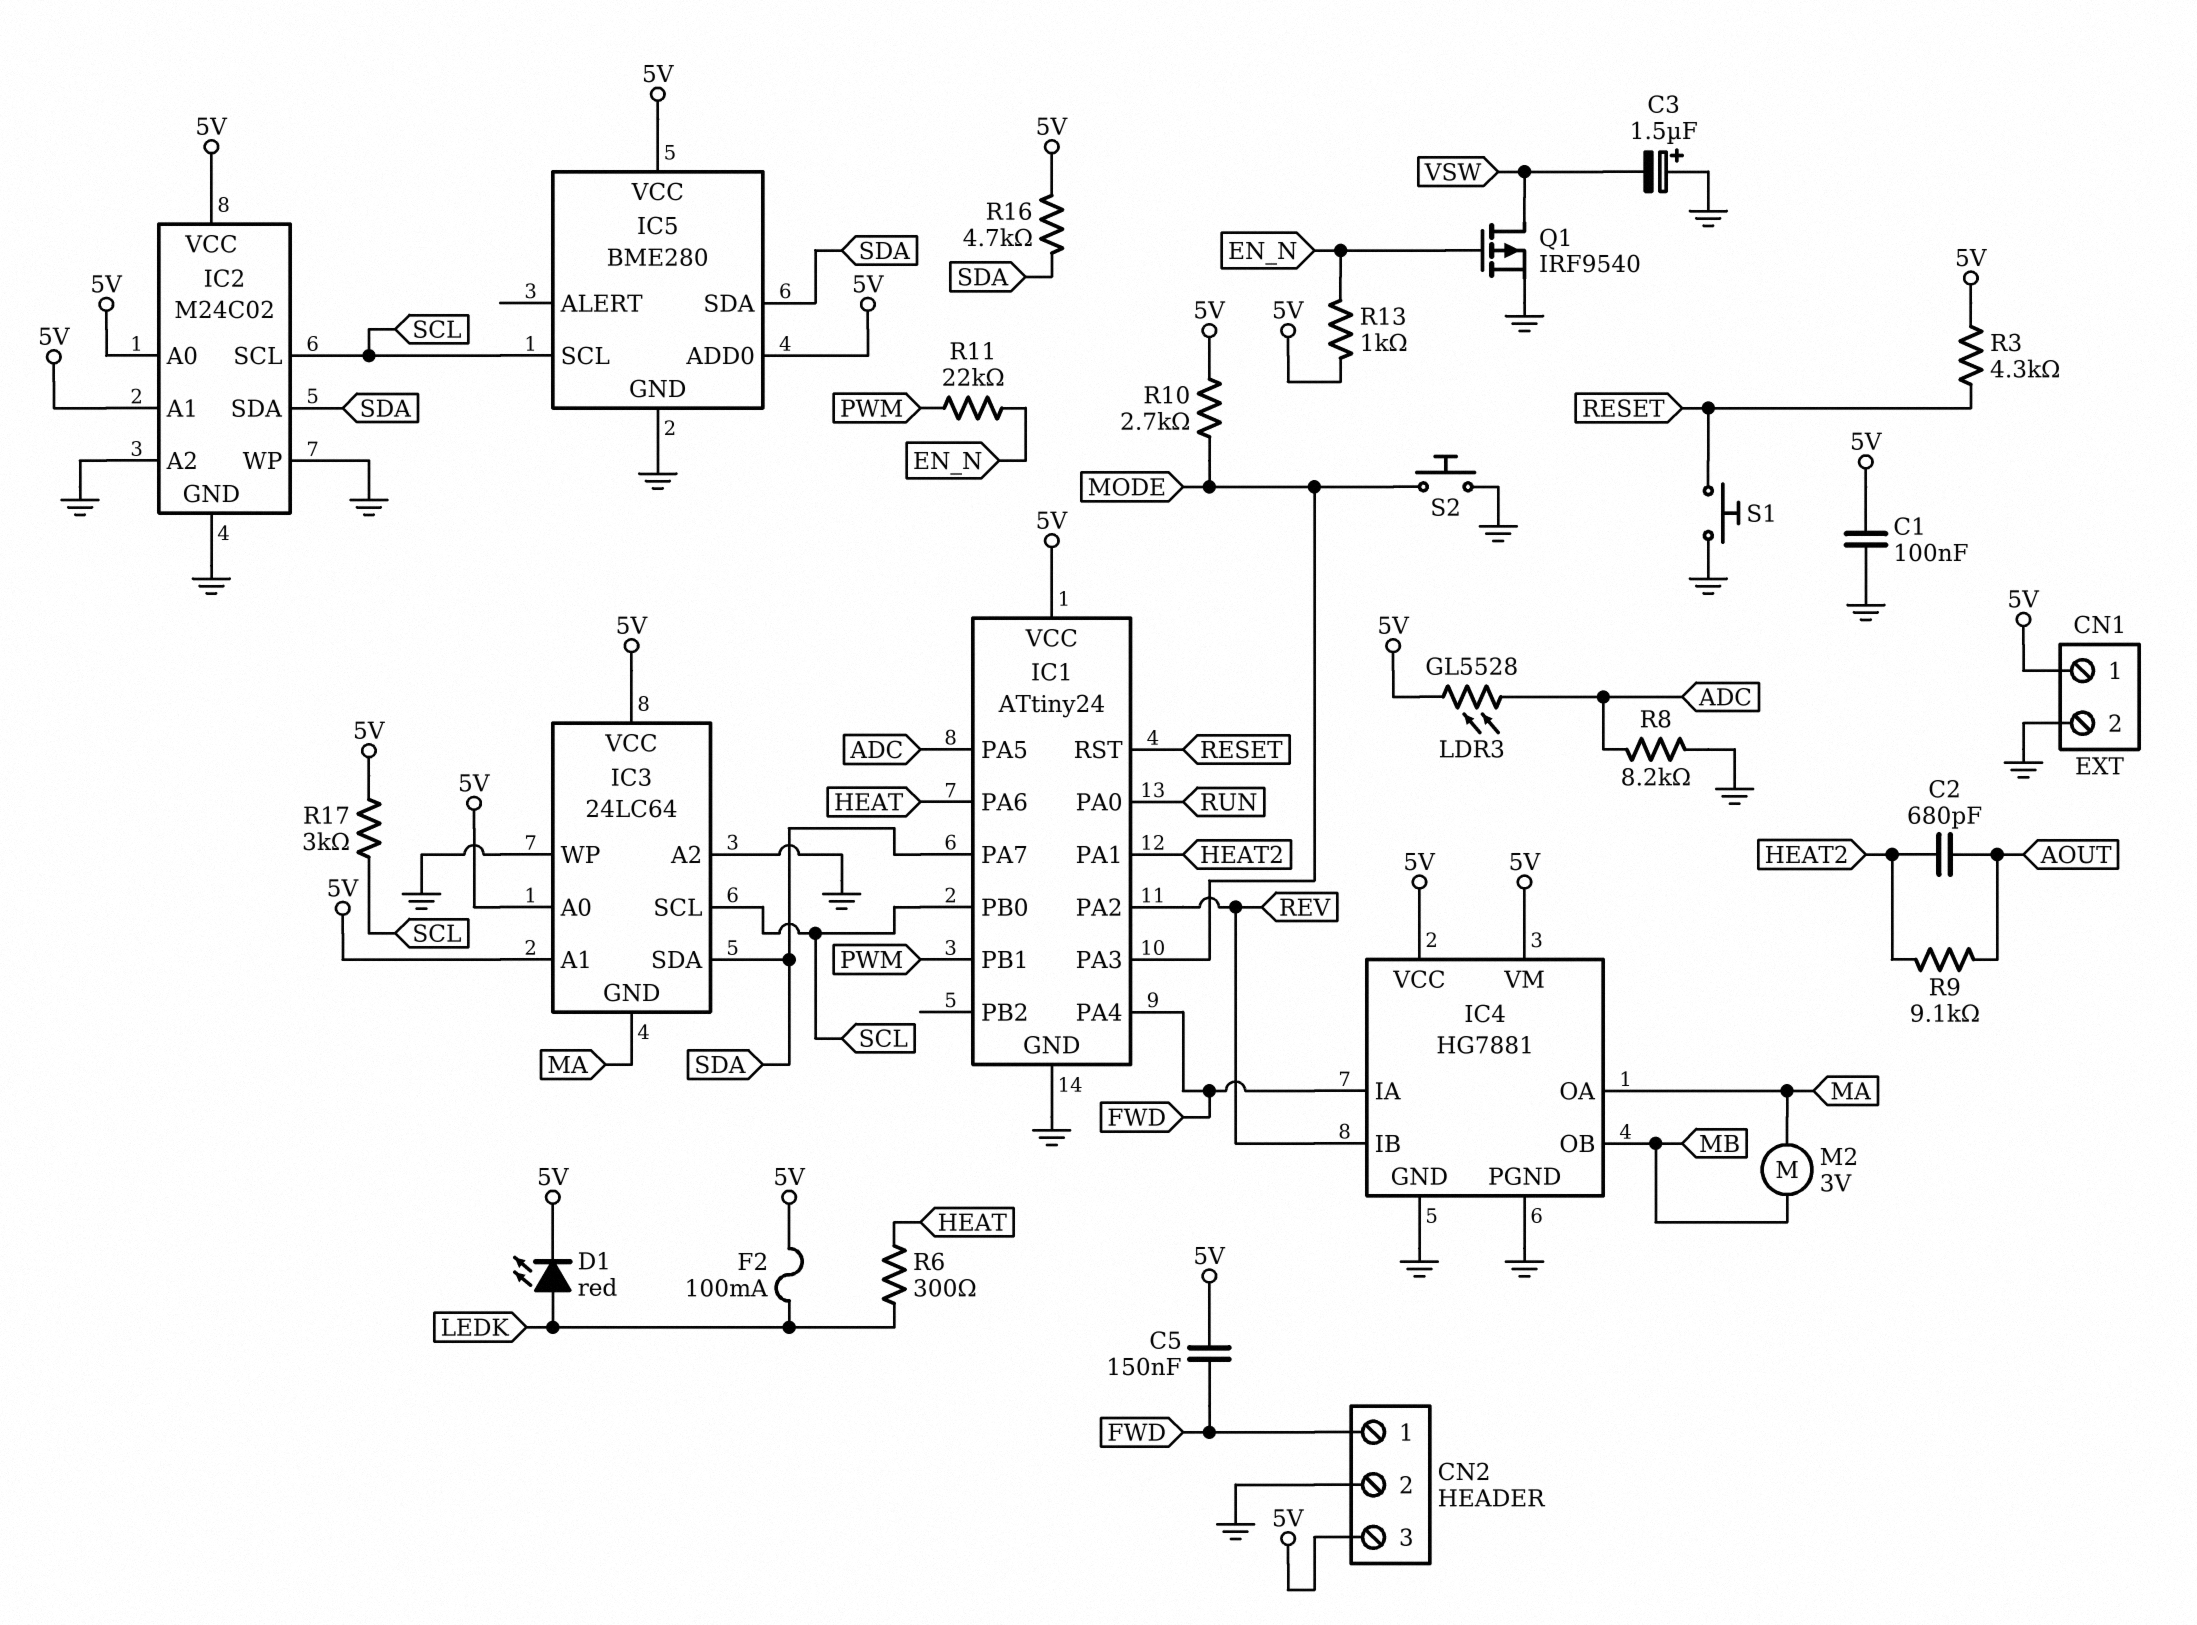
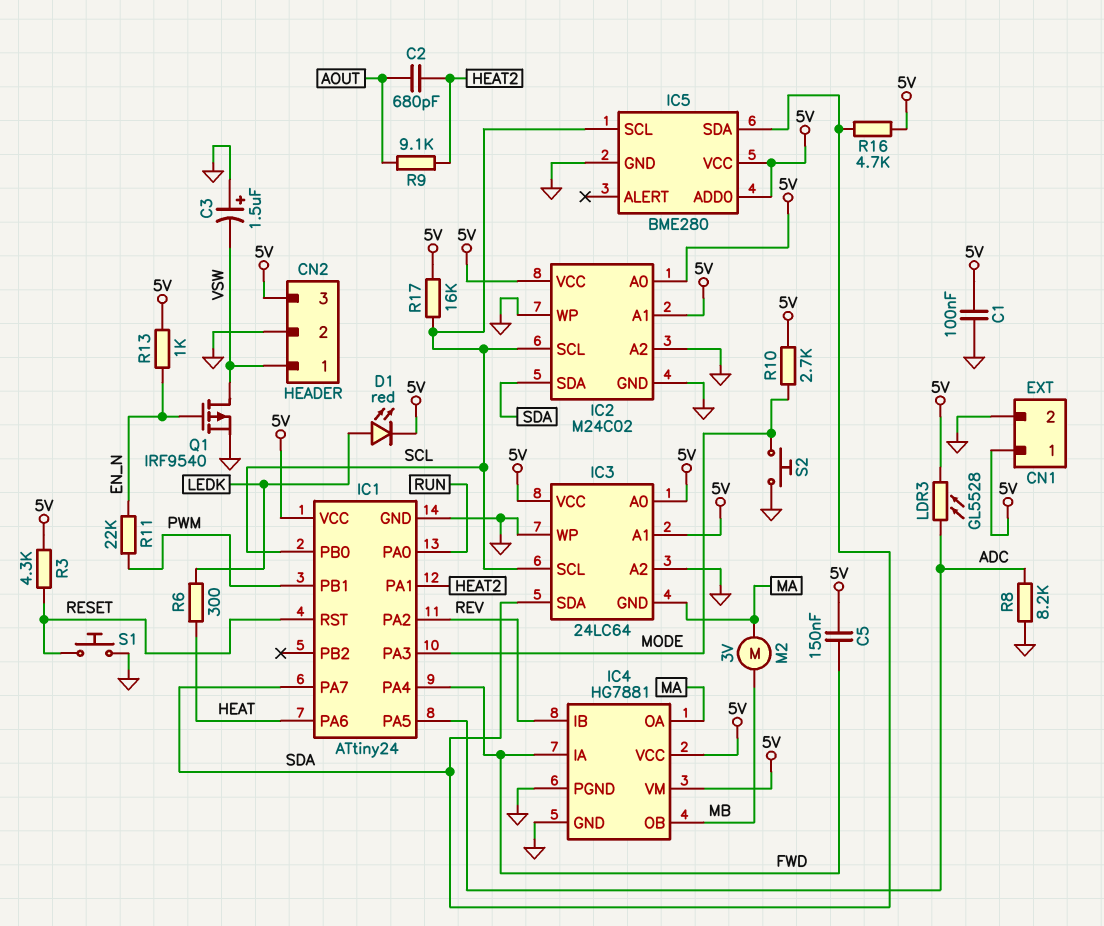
CN2 pin 1: FWD -> VSW
F2: 100mA (5V, LEDK) -> none
R17: 3k (5V, SCL) -> 16k (5V, SCL)

